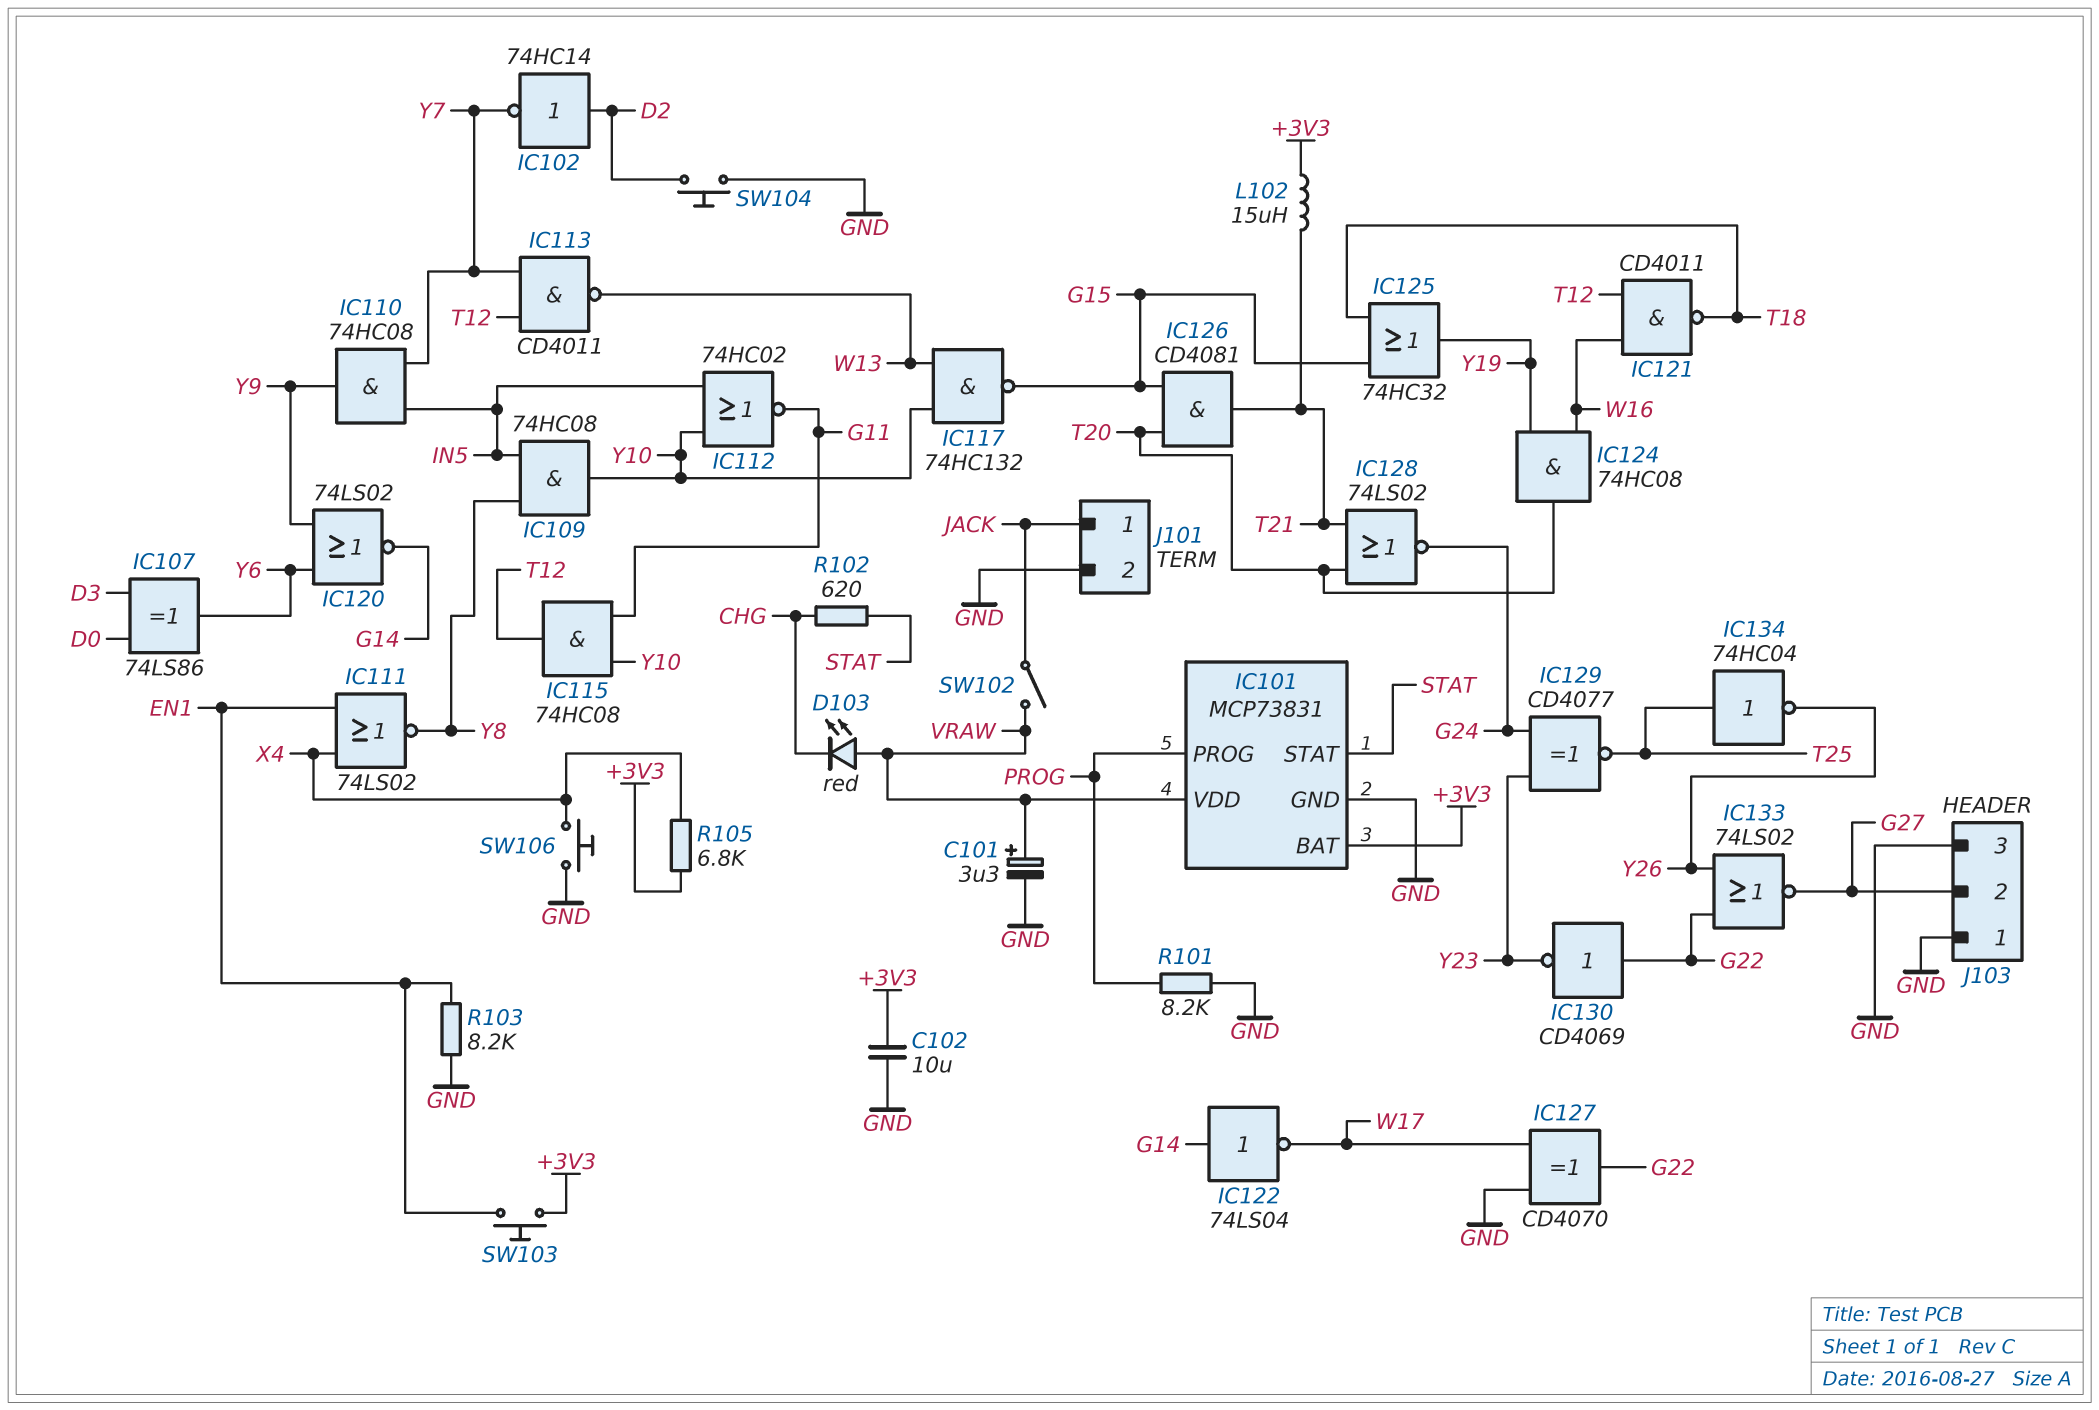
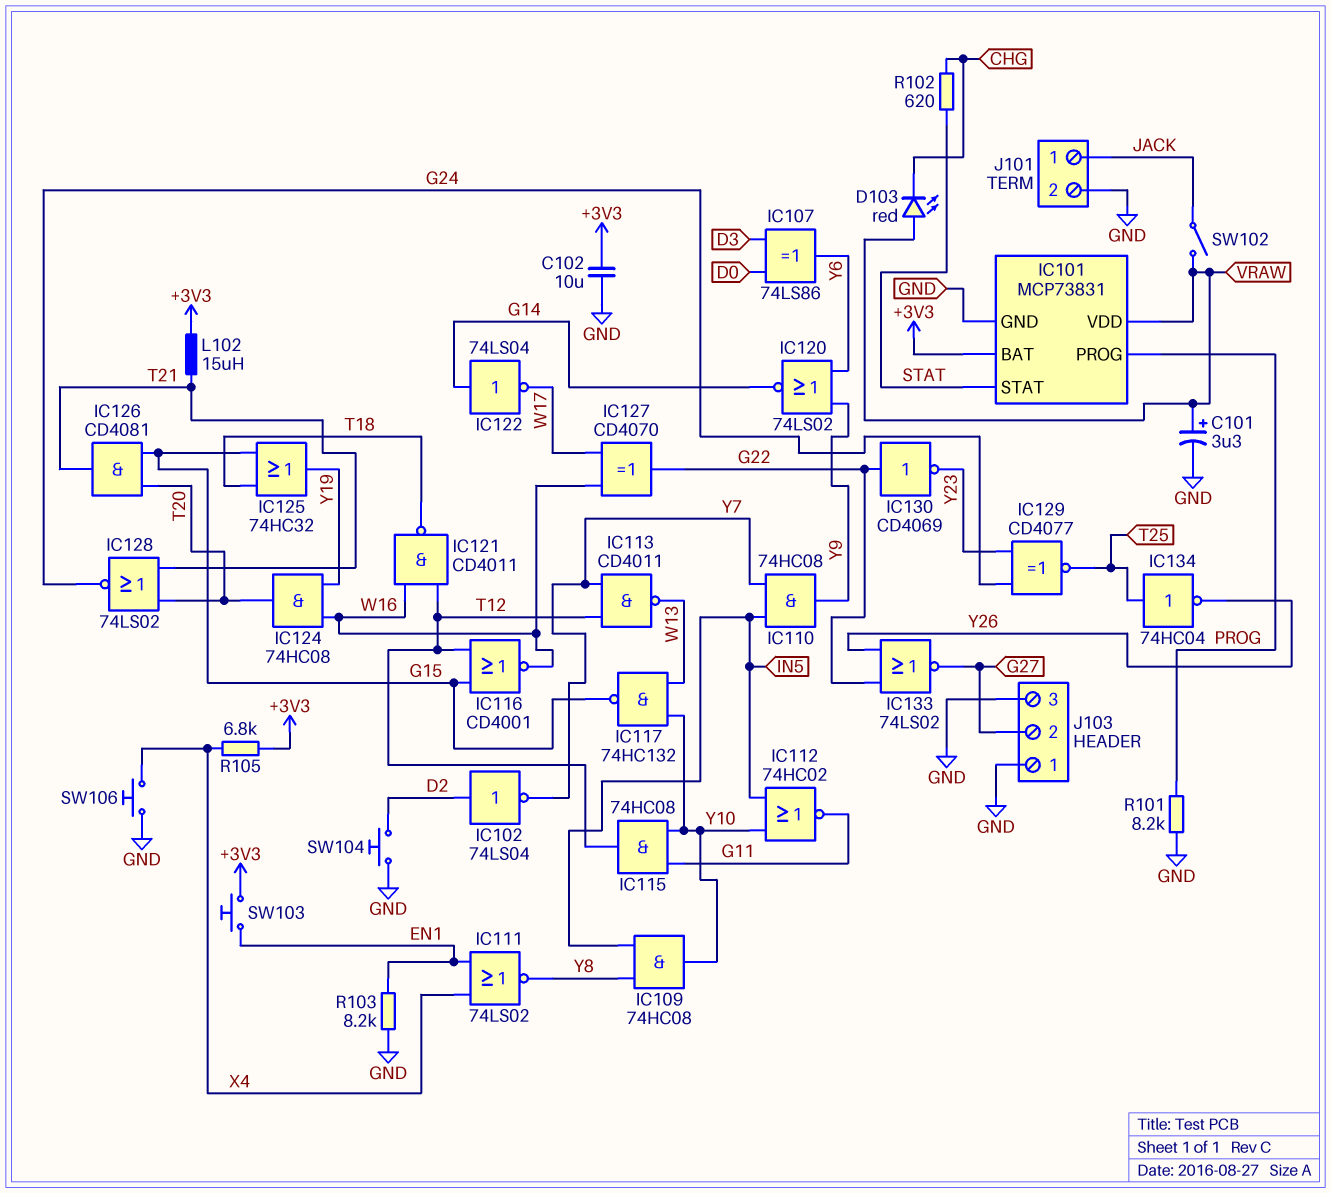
IC102: NOT 74HC14 (in D2, out Y7) -> NOT 74LS04 (in D2, out Y7)
IC116: none -> NOR CD4001 (in G15, in T12, out W16)
IC127: XOR CD4070 (in GND, in W17, out G22) -> XOR CD4070 (in W16, in W17, out G22)

